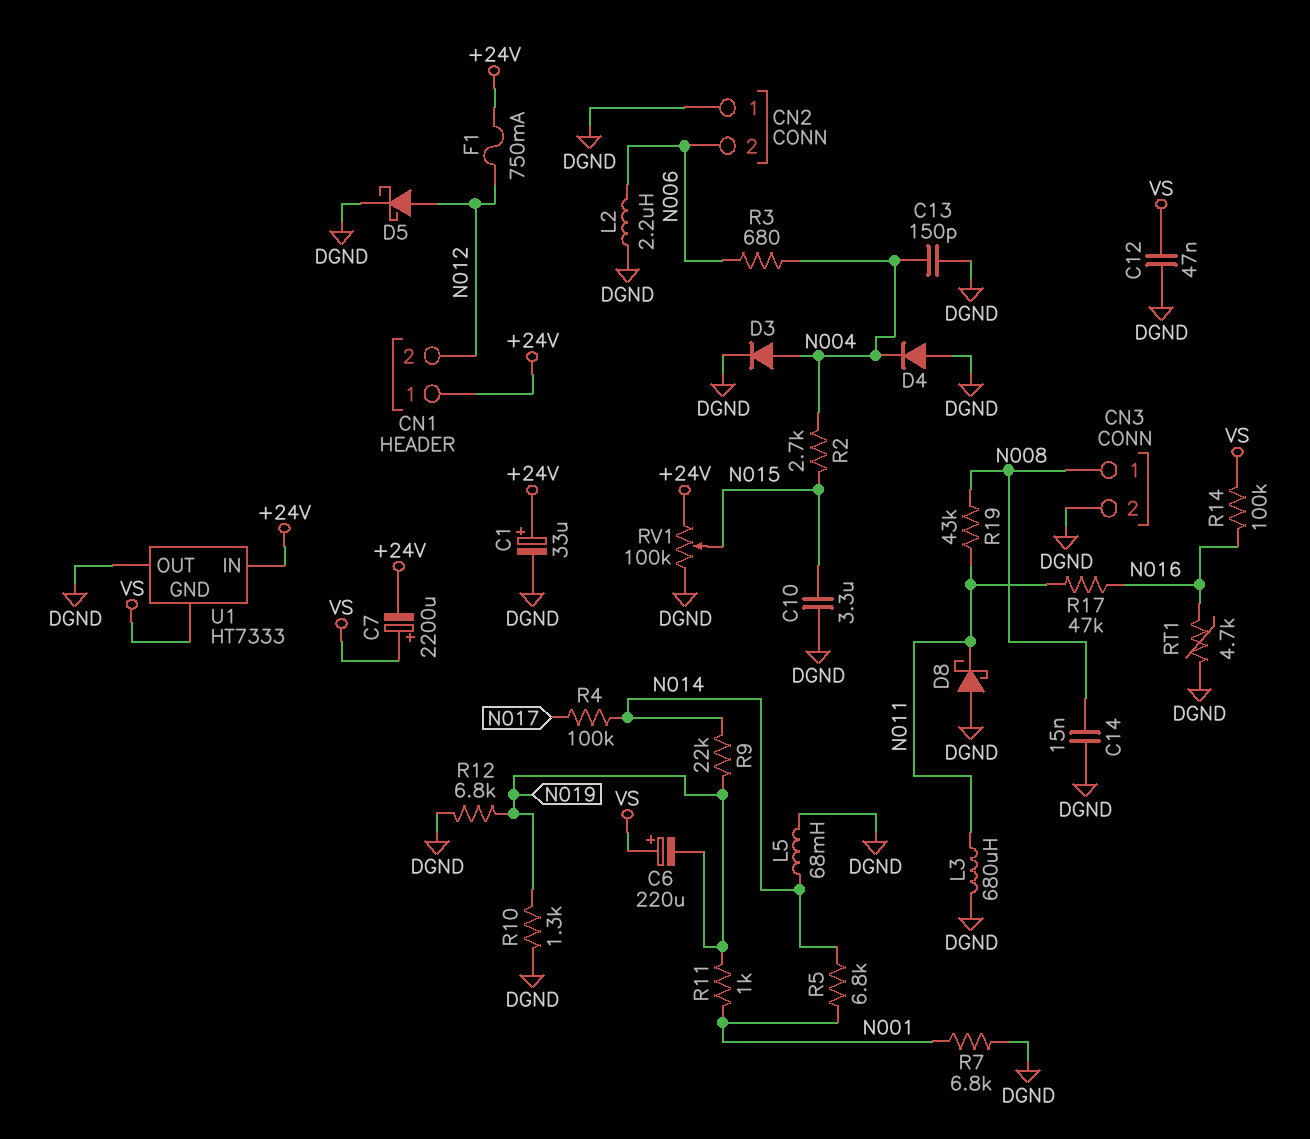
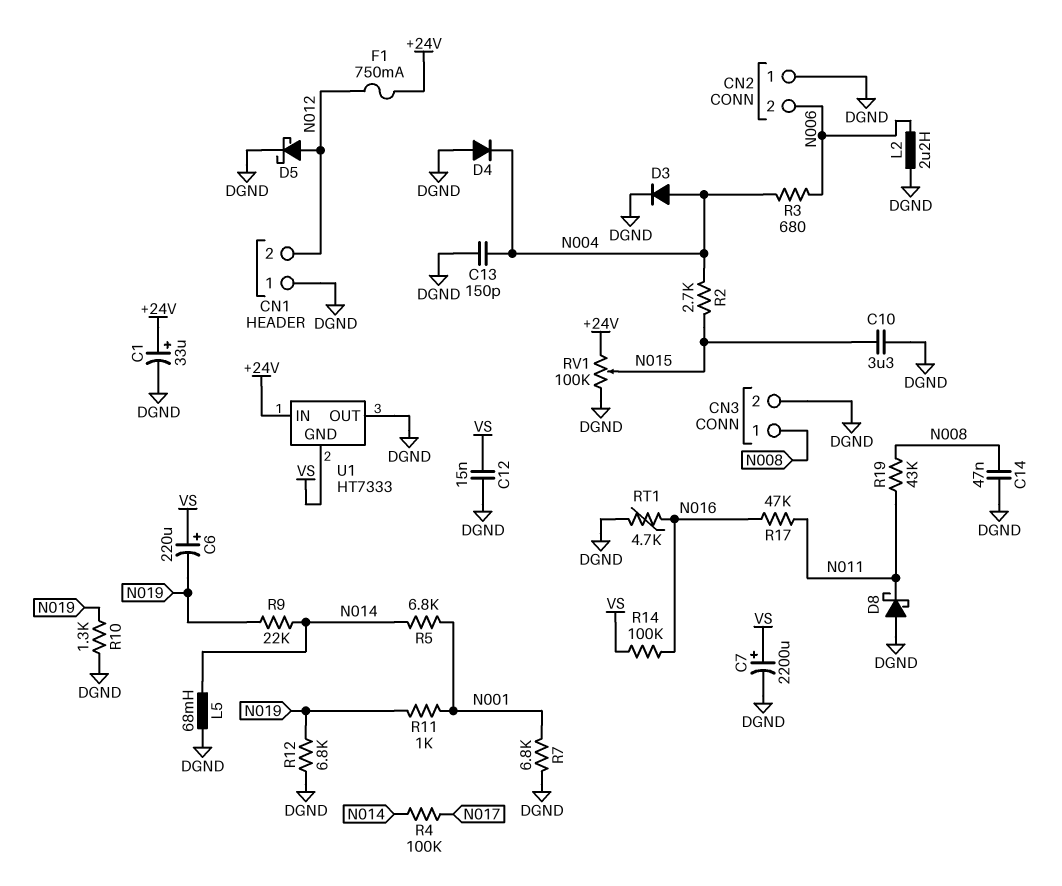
C7: 2200uF (plus VS, minus +24V) -> 2200uF (plus VS, minus DGND)
C12: 47nF (DGND, VS) -> 15nF (DGND, VS)
C14: 15nF (DGND, N008) -> 47nF (DGND, N008)
CN1 pin 1: +24V -> DGND
L3: 680uH (DGND, N011) -> none

